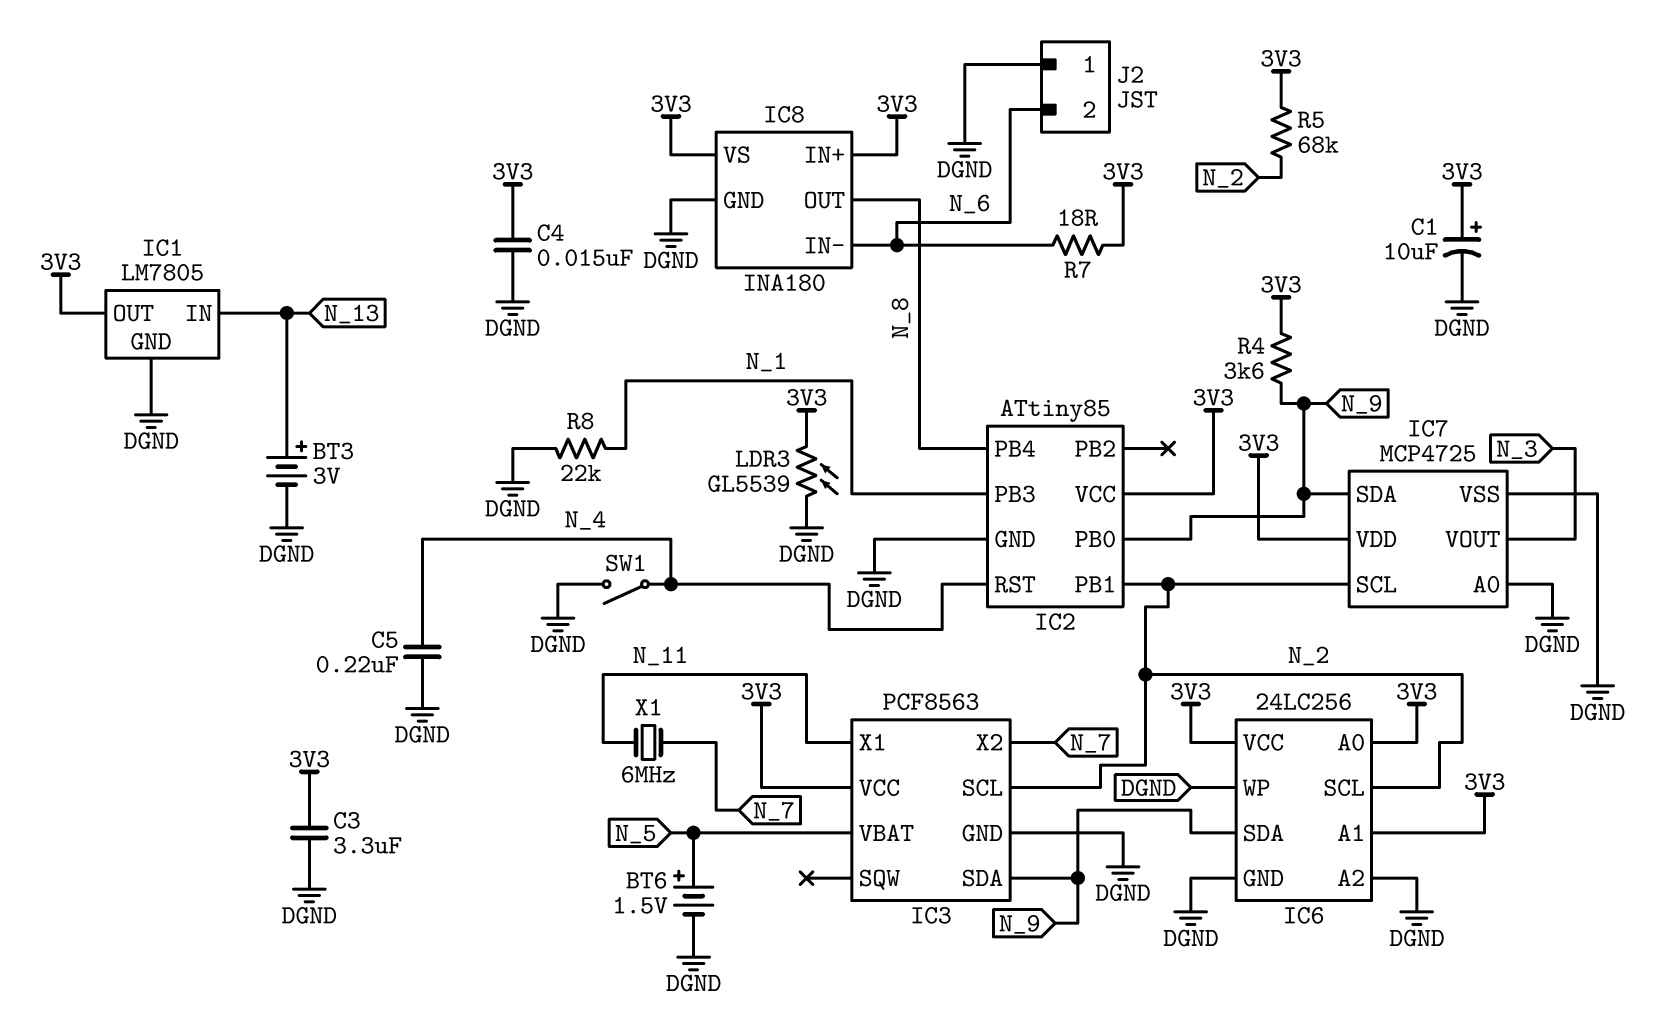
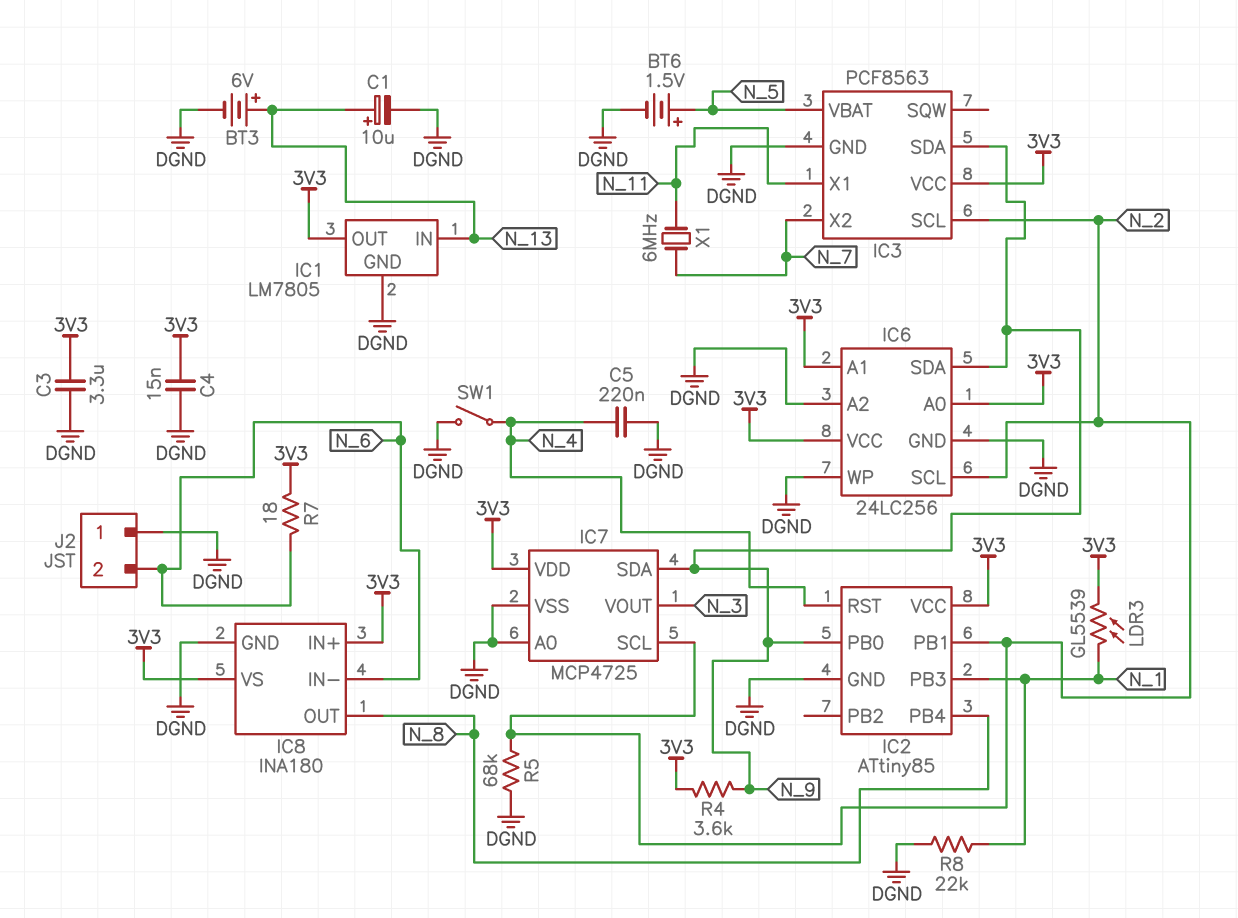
BT3: 3V (plus N_13, minus DGND) -> 6V (plus N_13, minus DGND)
C1: 10uF (plus 3V3, minus DGND) -> 10uF (plus N_13, minus DGND)
LDR3: GL5539 (3V3, DGND) -> GL5539 (3V3, N_1)
R5: 68k (3V3, N_2) -> 68k (DGND, N_2)

